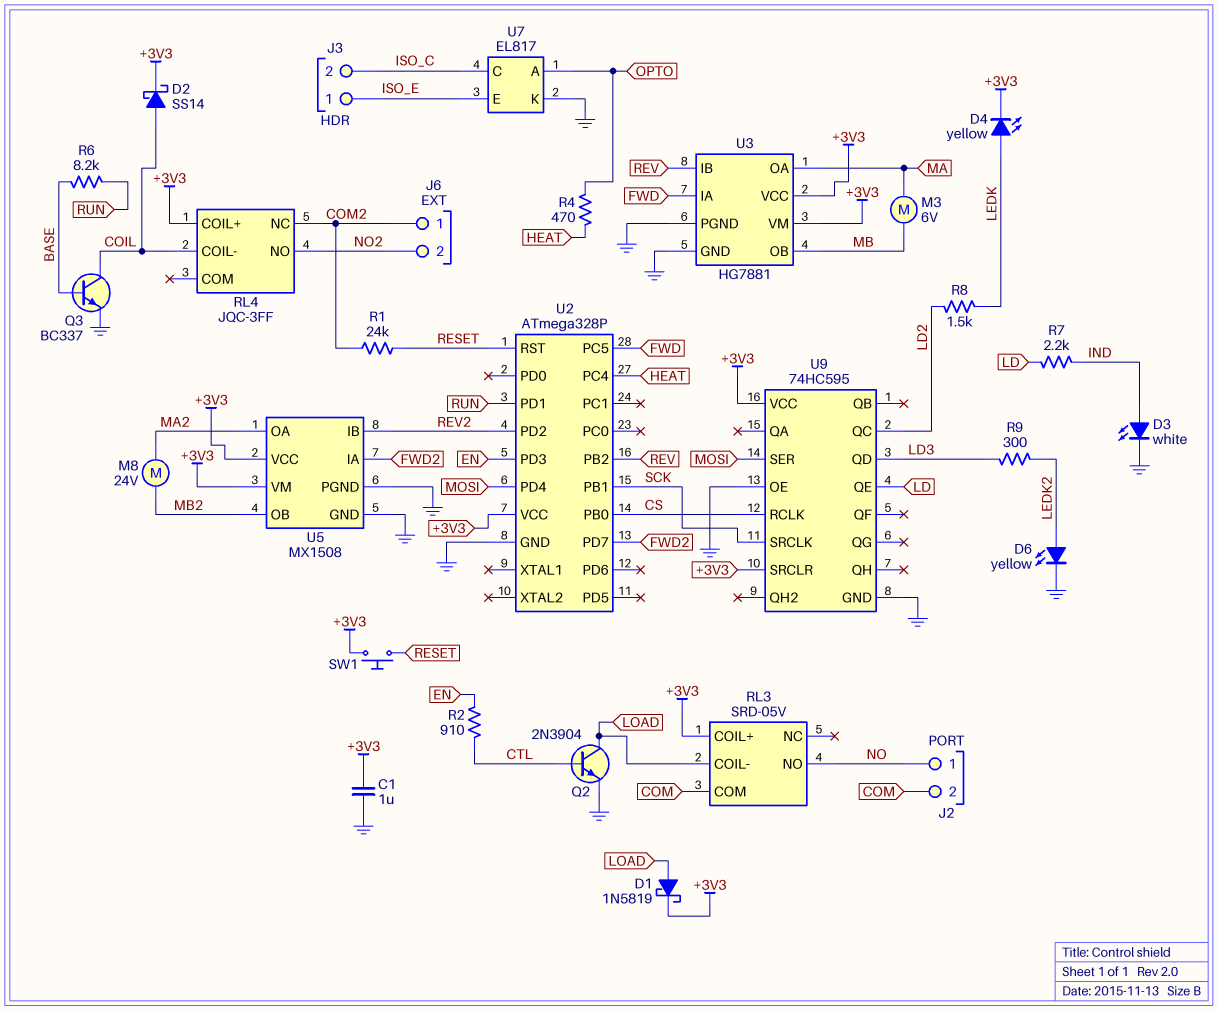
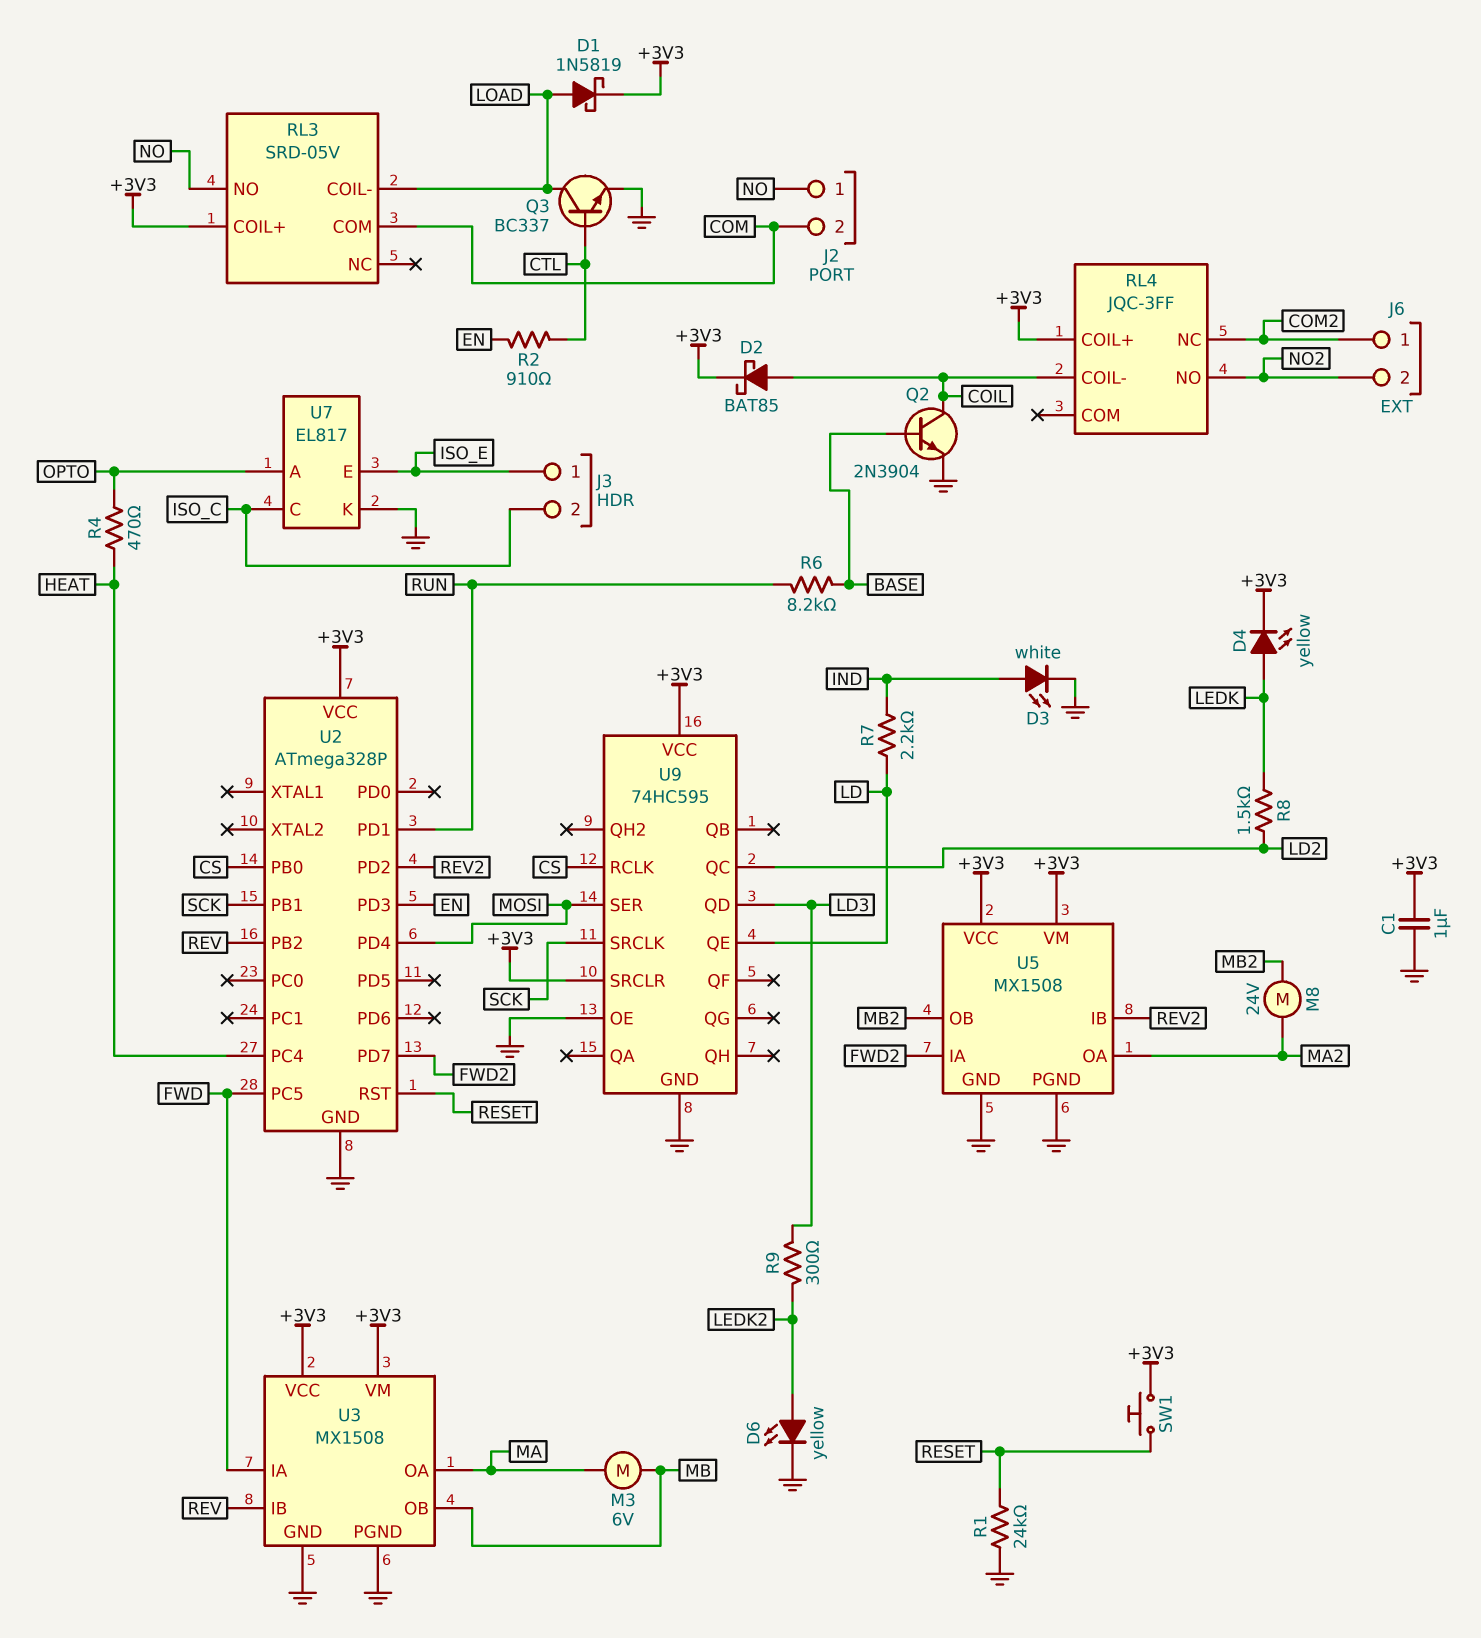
D2: schottky SS14 (A COIL, K +3V3) -> schottky BAT85 (A COIL, K +3V3)
Q2: NPN 2N3904 (B CTL, C LOAD, E GND) -> NPN 2N3904 (B BASE, C COIL, E GND)
Q3: NPN BC337 (B BASE, C COIL, E GND) -> NPN BC337 (B CTL, C LOAD, E GND)
R1: 24k (COM2, RESET) -> 24k (GND, RESET)
U3: HG7881 -> MX1508

